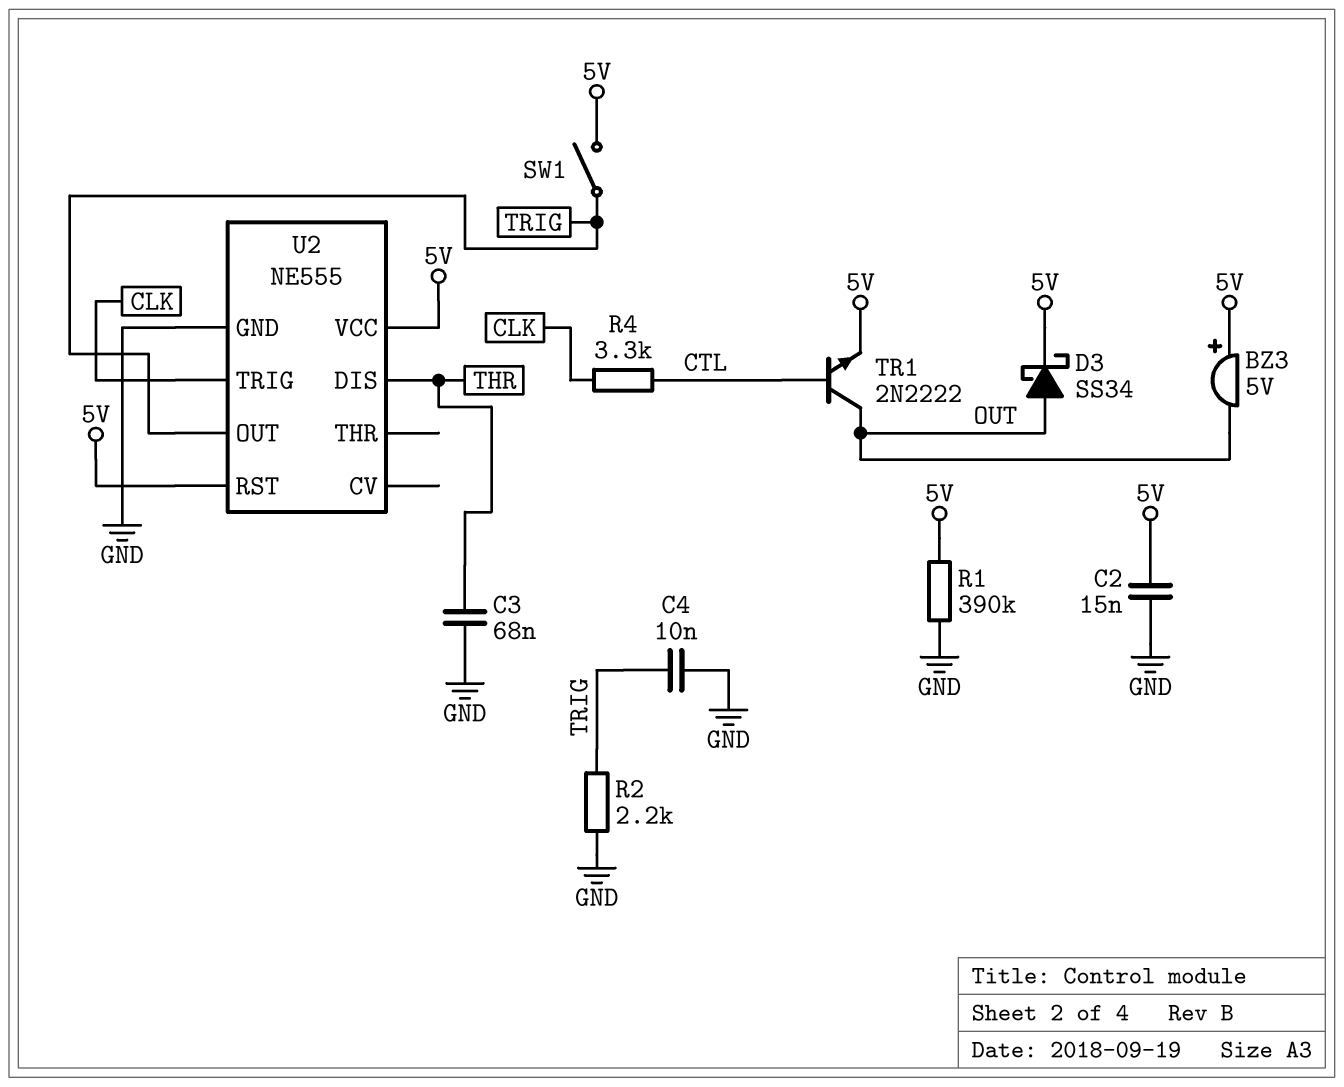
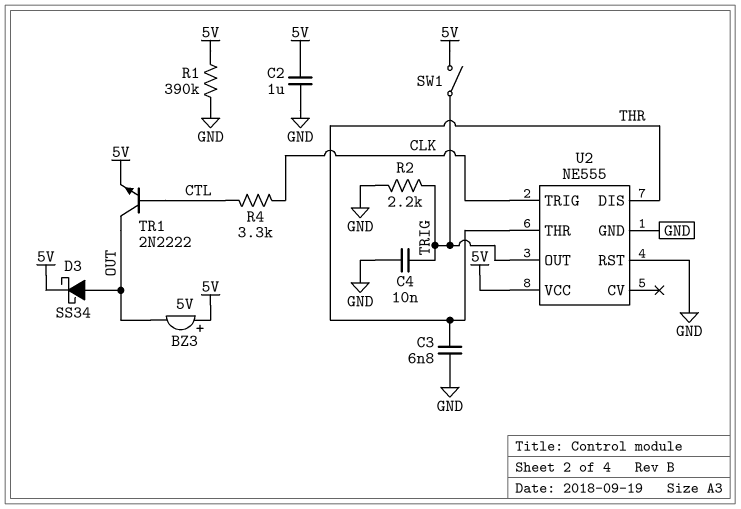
C2: 15nF (5V, GND) -> 1uF (5V, GND)
C3: 68nF (GND, THR) -> 6.8nF (GND, THR)
U2 pin RST: 5V -> GND
U2 pin THR: none -> THR

